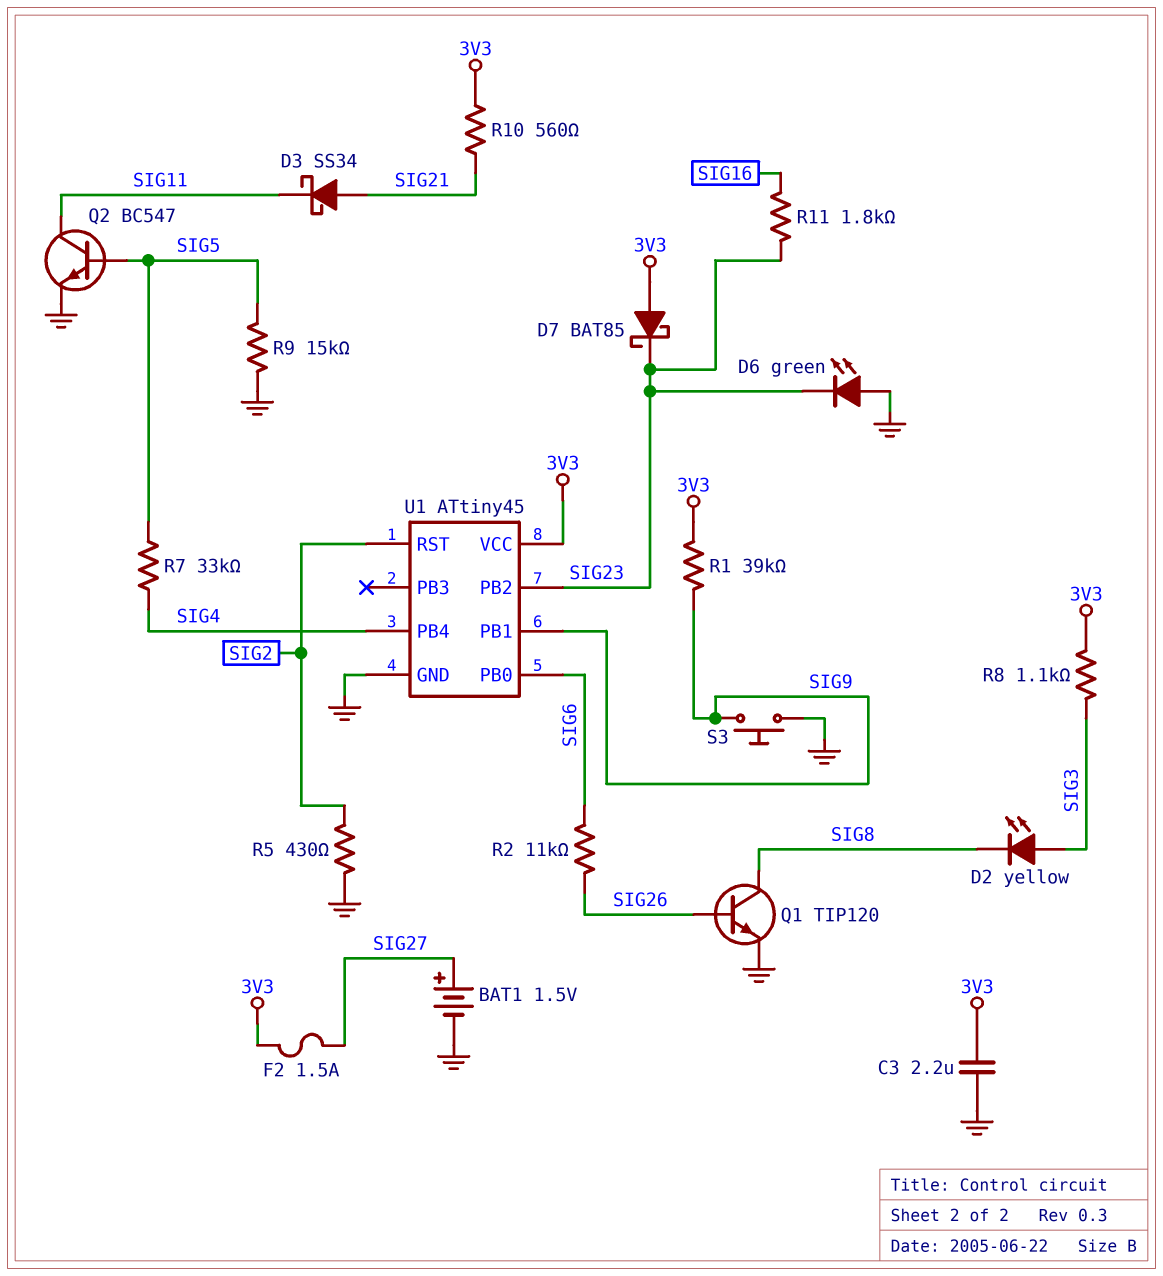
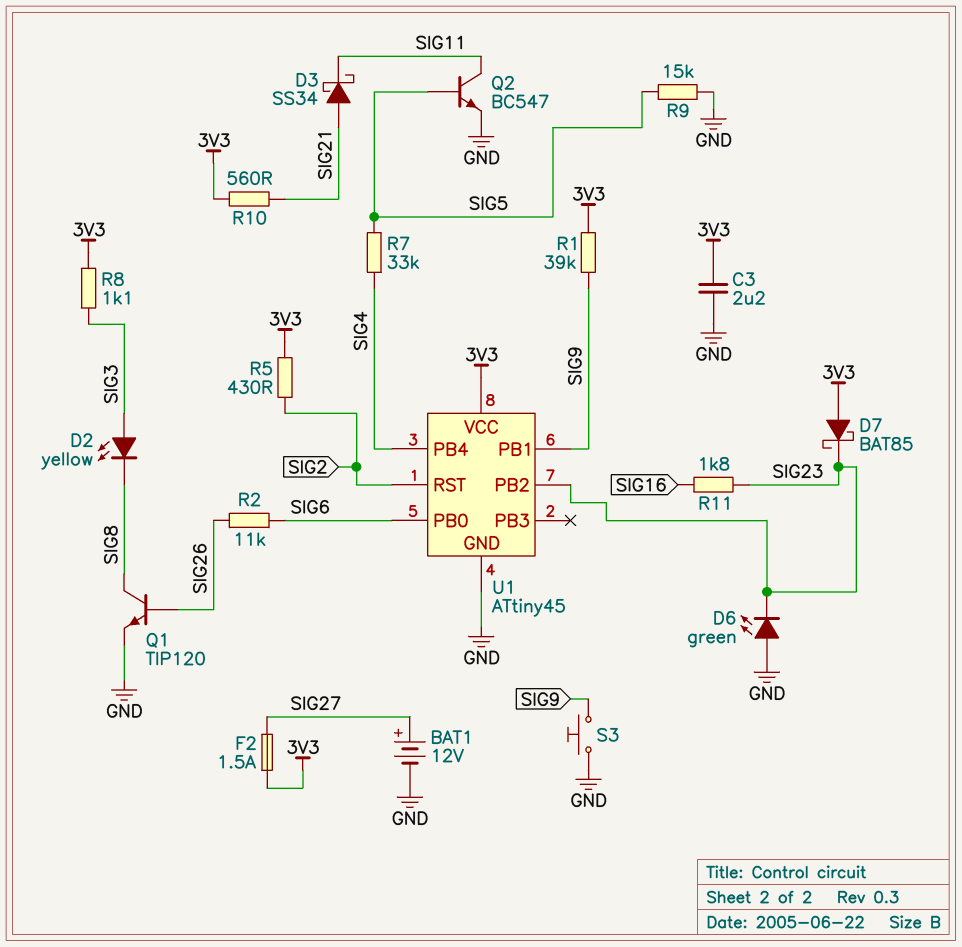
BAT1: 1.5V (plus SIG27, minus GND) -> 12V (plus SIG27, minus GND)
R5: 430 (GND, SIG2) -> 430 (3V3, SIG2)

